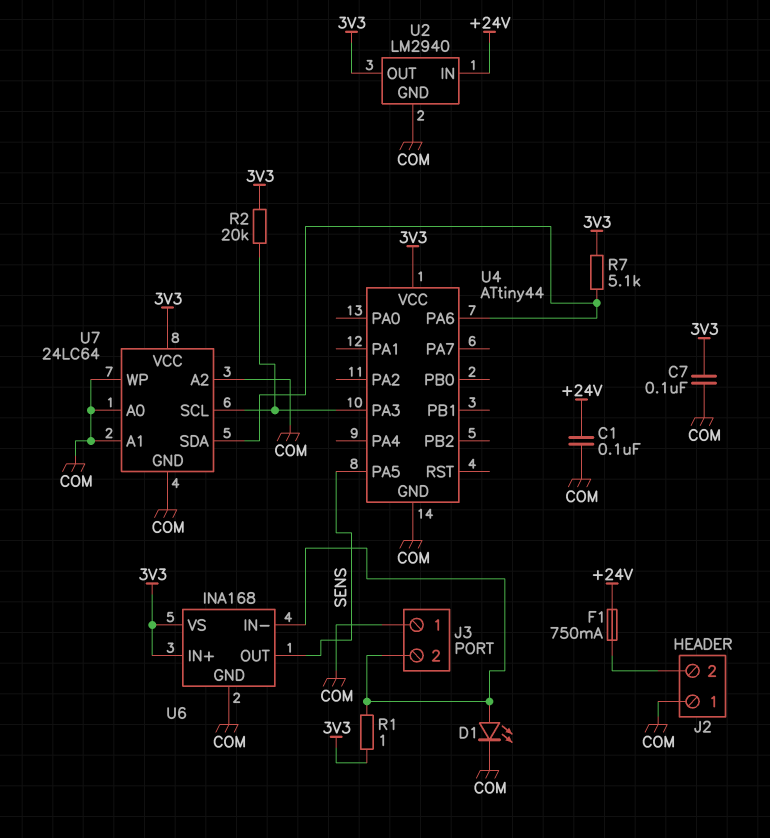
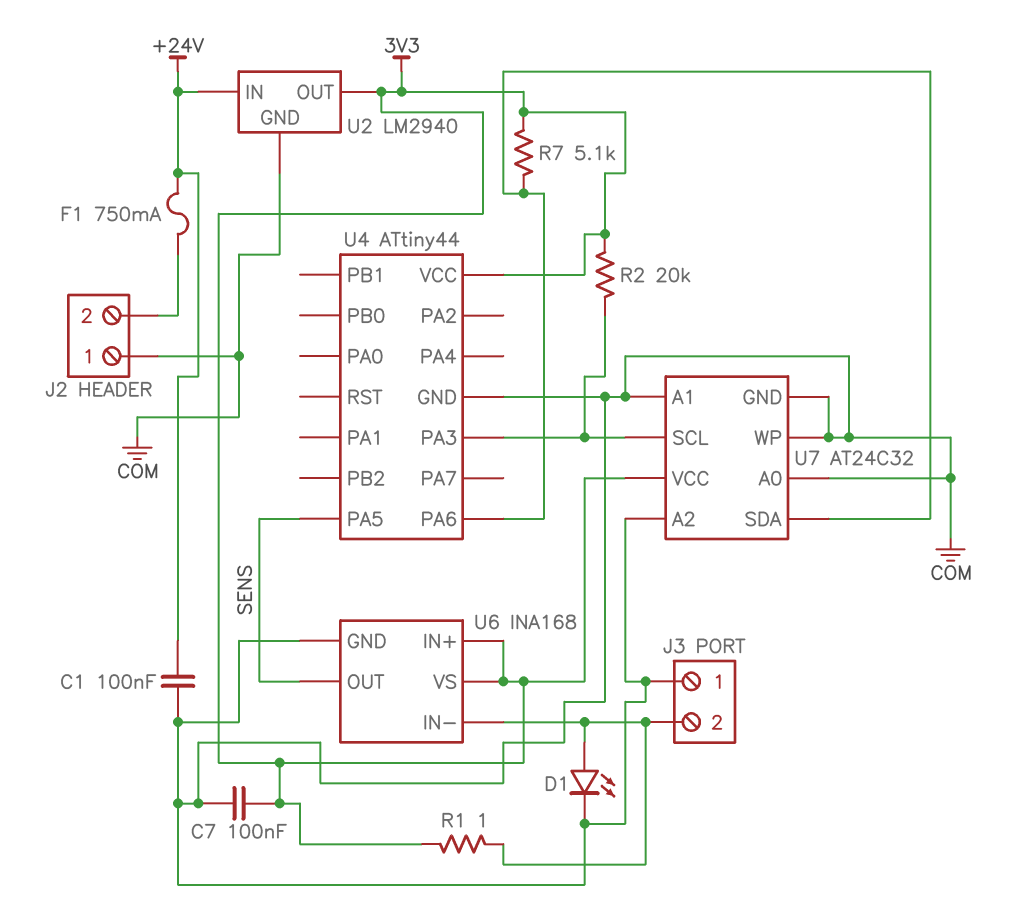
U7: 24LC64 -> AT24C32

